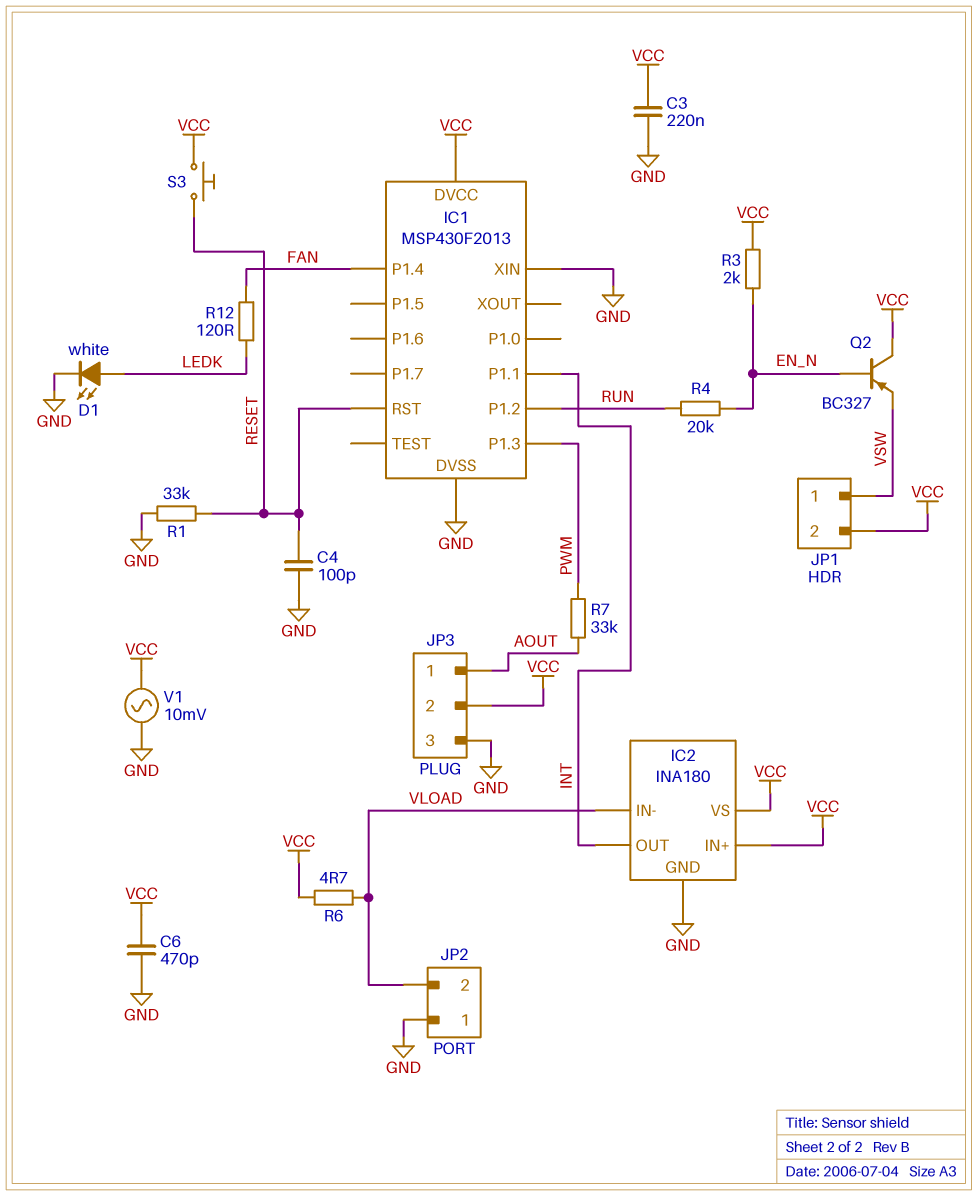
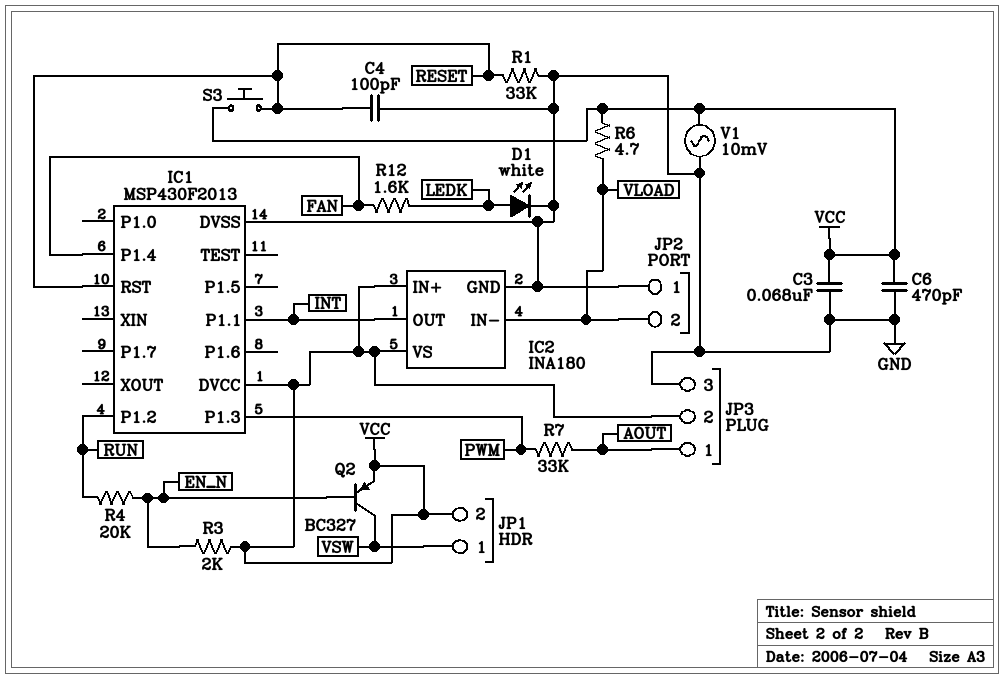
C3: 220nF (GND, VCC) -> 68nF (GND, VCC)
IC1 pin XIN: GND -> none
Q2: PNP BC327 (B EN_N, C VCC, E VSW) -> PNP BC327 (B EN_N, C VSW, E VCC)
R12: 120 (FAN, LEDK) -> 1.6k (FAN, LEDK)

